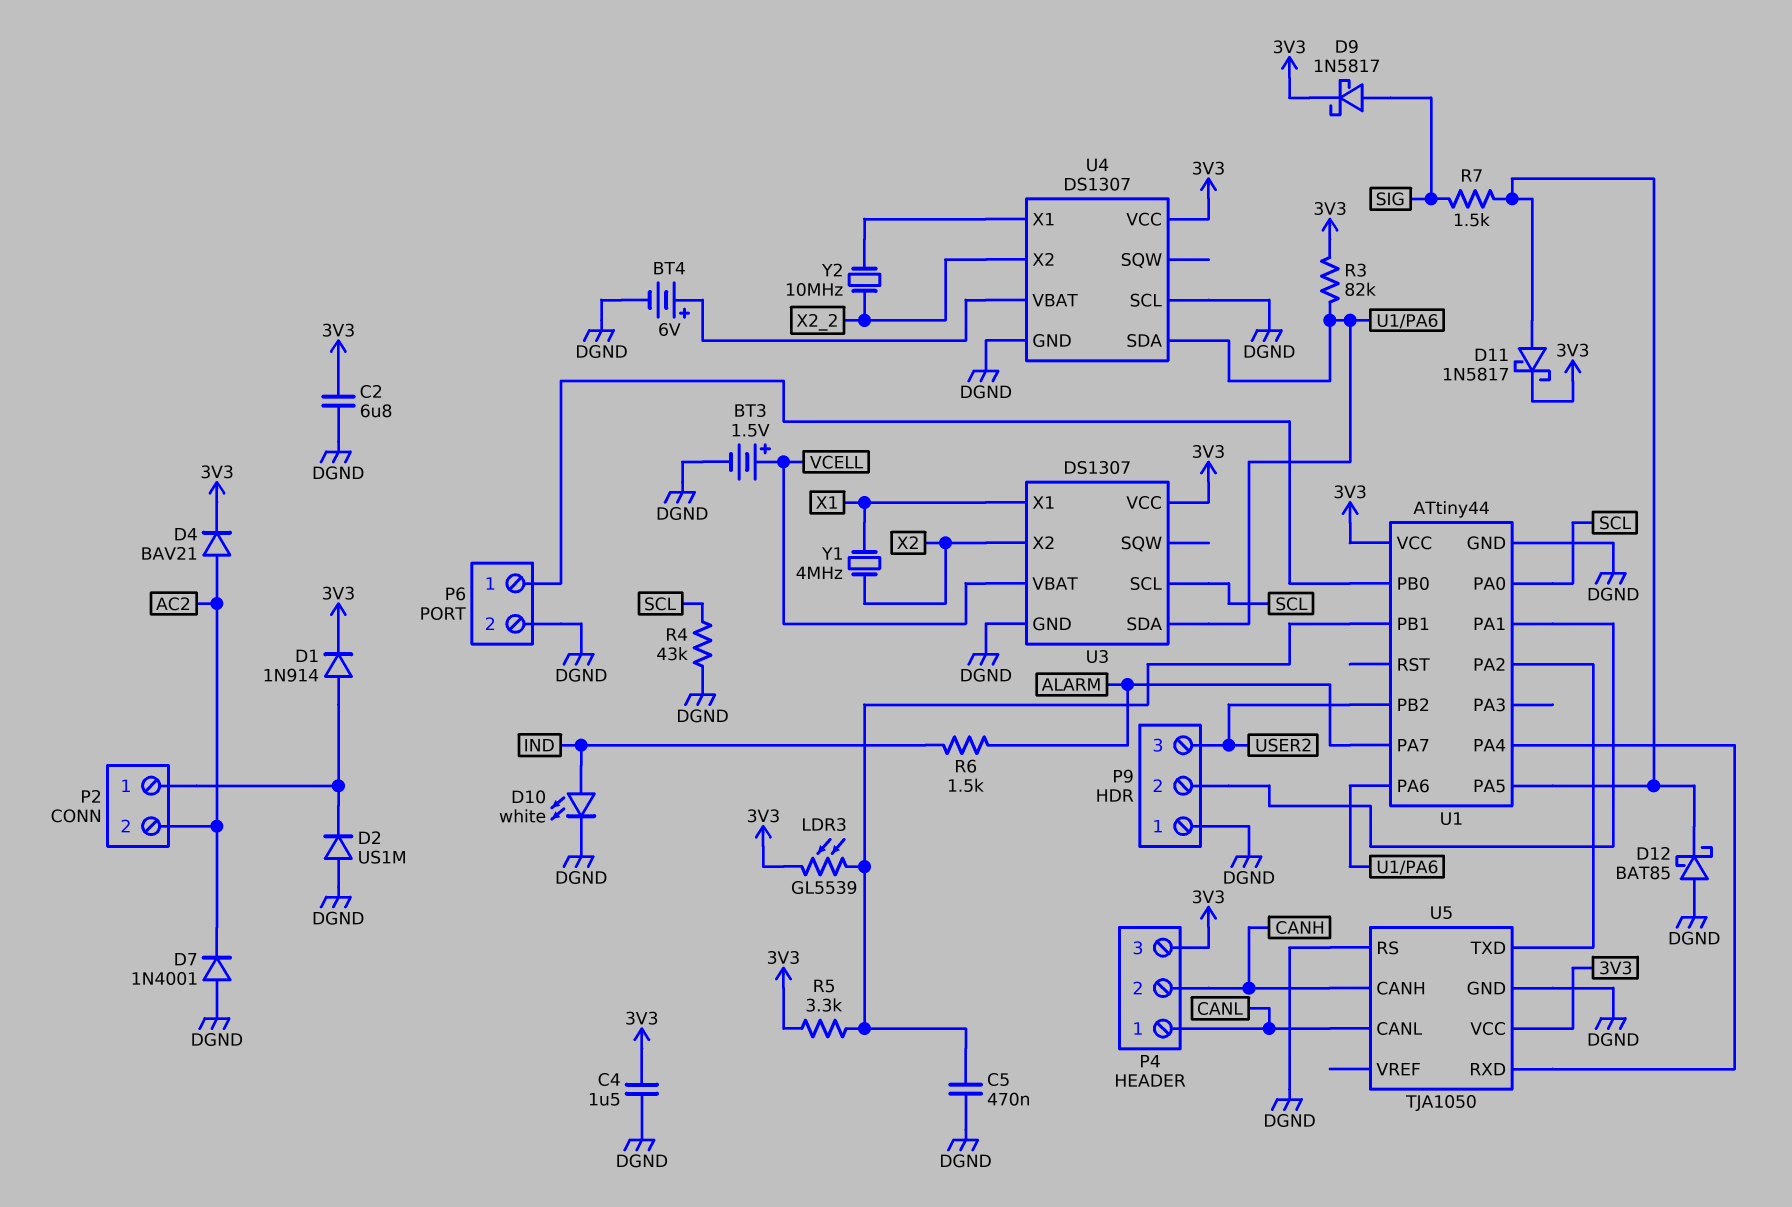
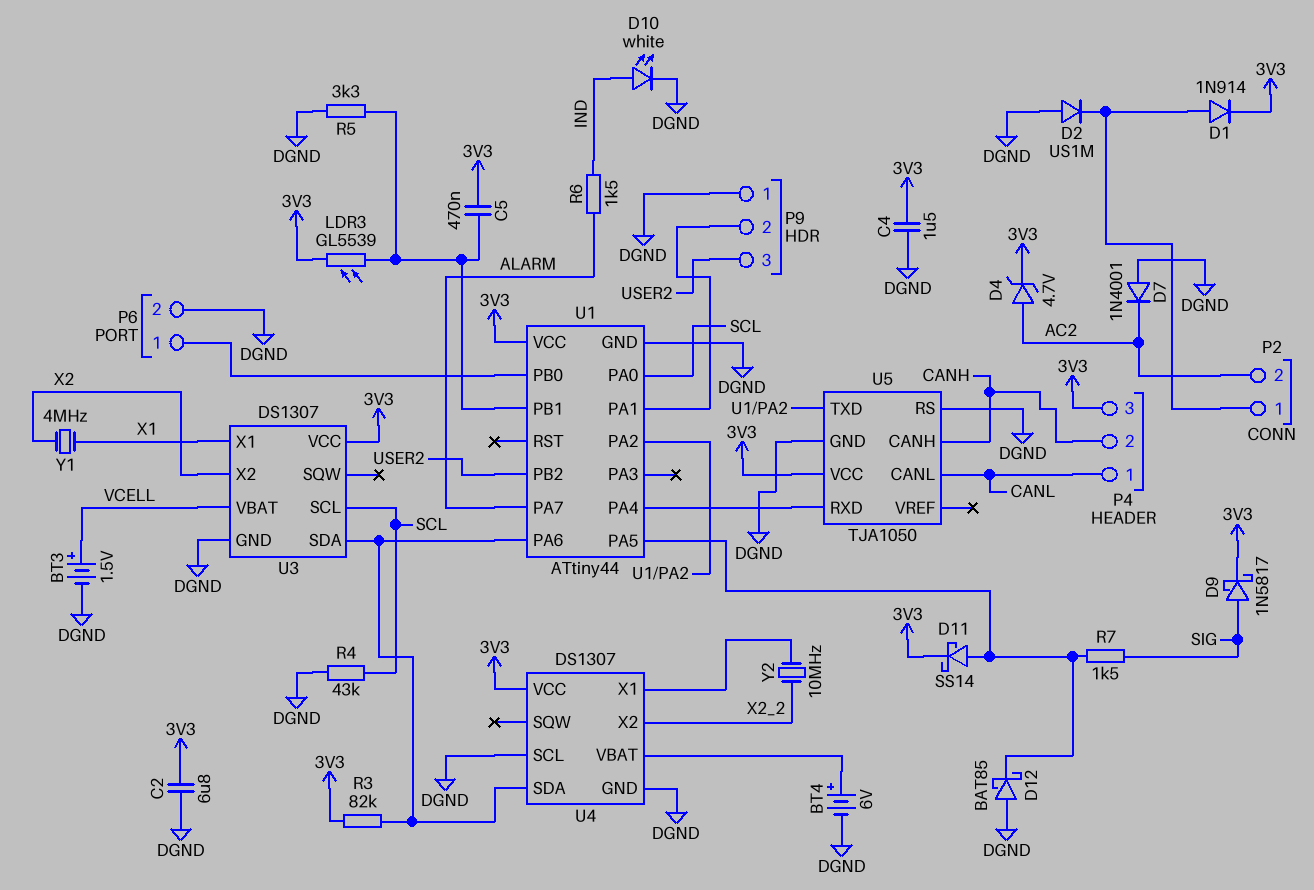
C5: 470nF (DGND, U1/PB1) -> 470nF (3V3, U1/PB1)
D4: diode BAV21 (A AC2, K 3V3) -> zener 4.7V (A AC2, K 3V3)
D11: schottky 1N5817 (A U1/PA5, K 3V3) -> schottky SS14 (A U1/PA5, K 3V3)
R5: 3.3k (3V3, U1/PB1) -> 3.3k (DGND, U1/PB1)

